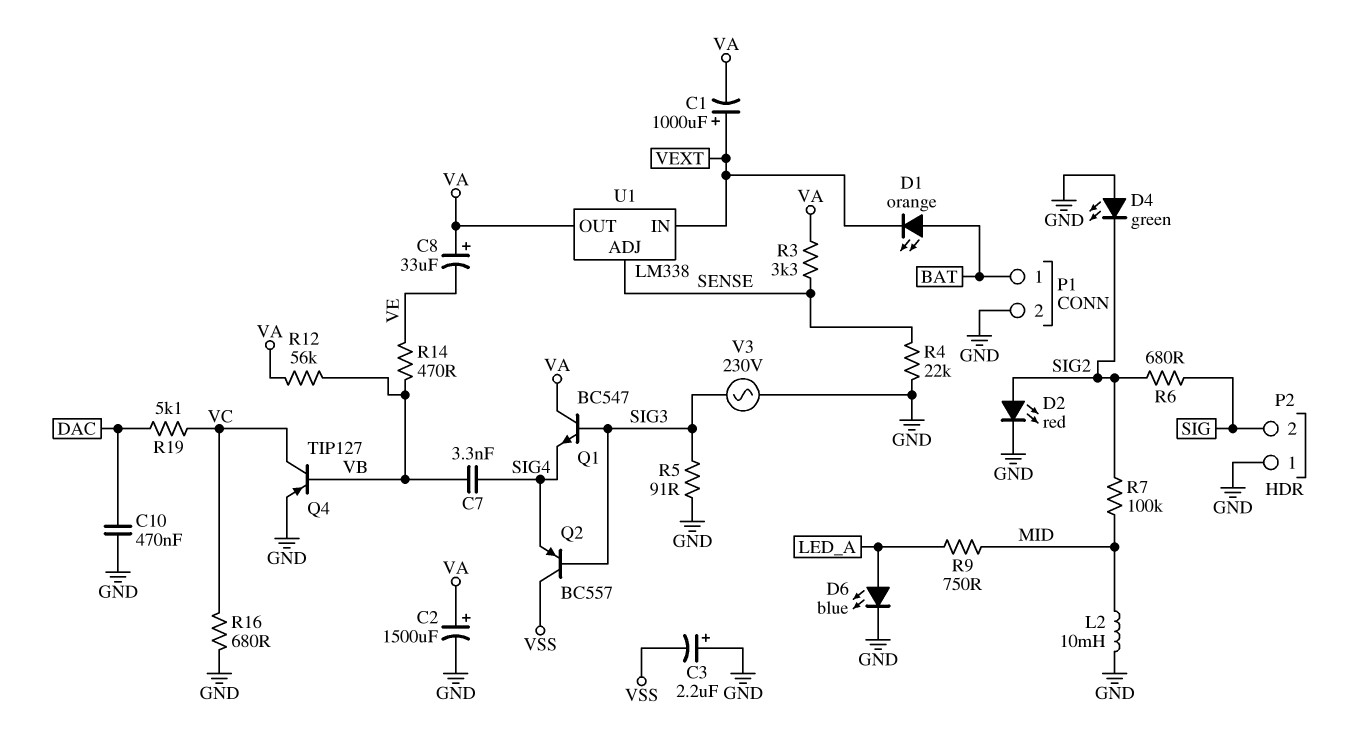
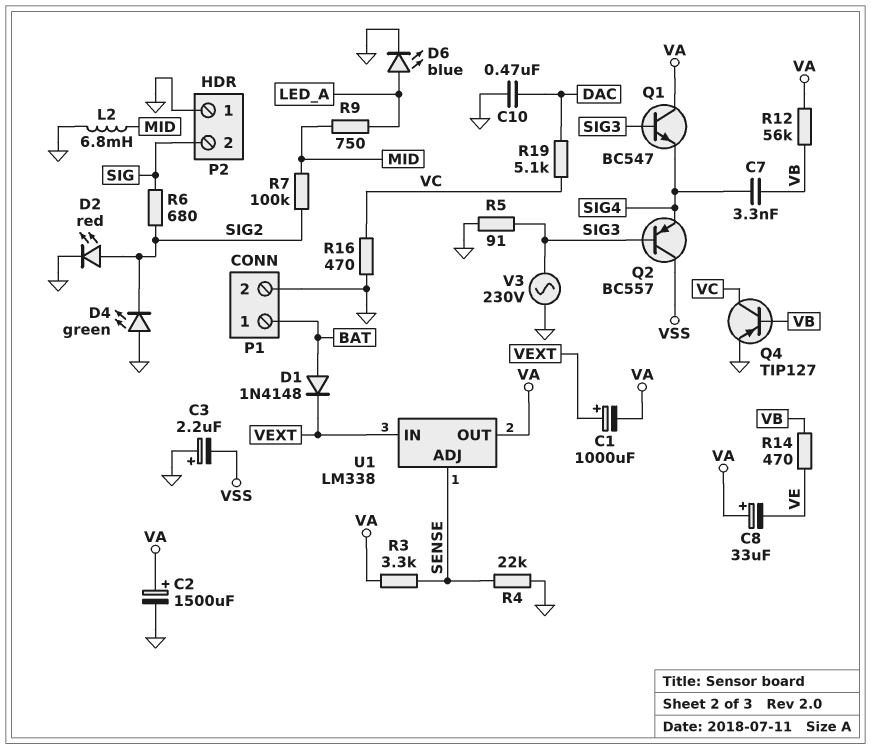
D1: LED orange (A BAT, K VEXT) -> diode 1N4148 (A BAT, K VEXT)
L2: 10mH (GND, MID) -> 6.8mH (GND, MID)
R16: 680 (GND, VC) -> 470 (GND, VC)

